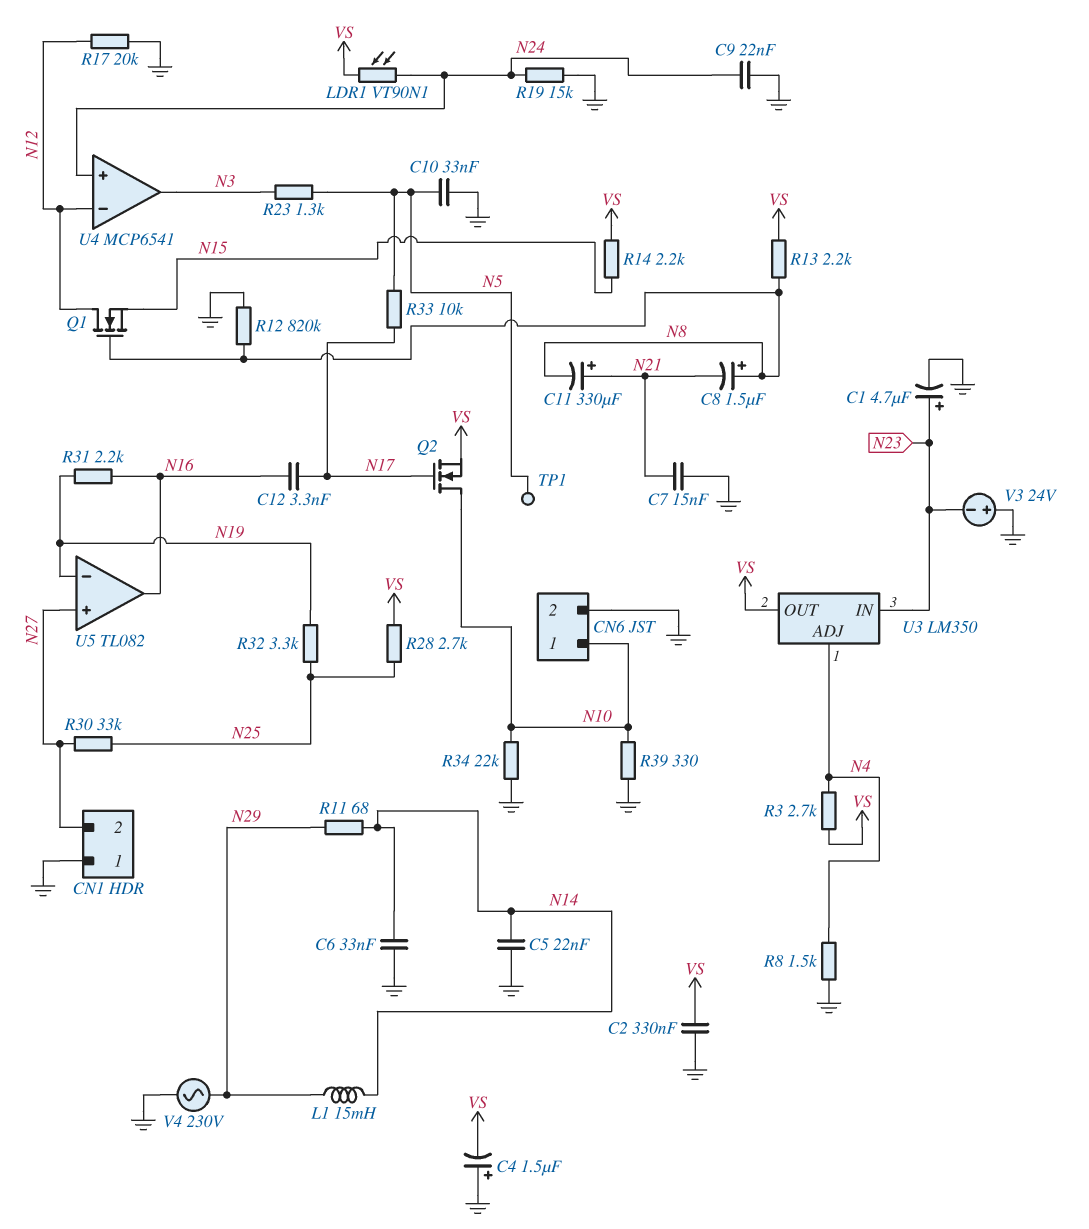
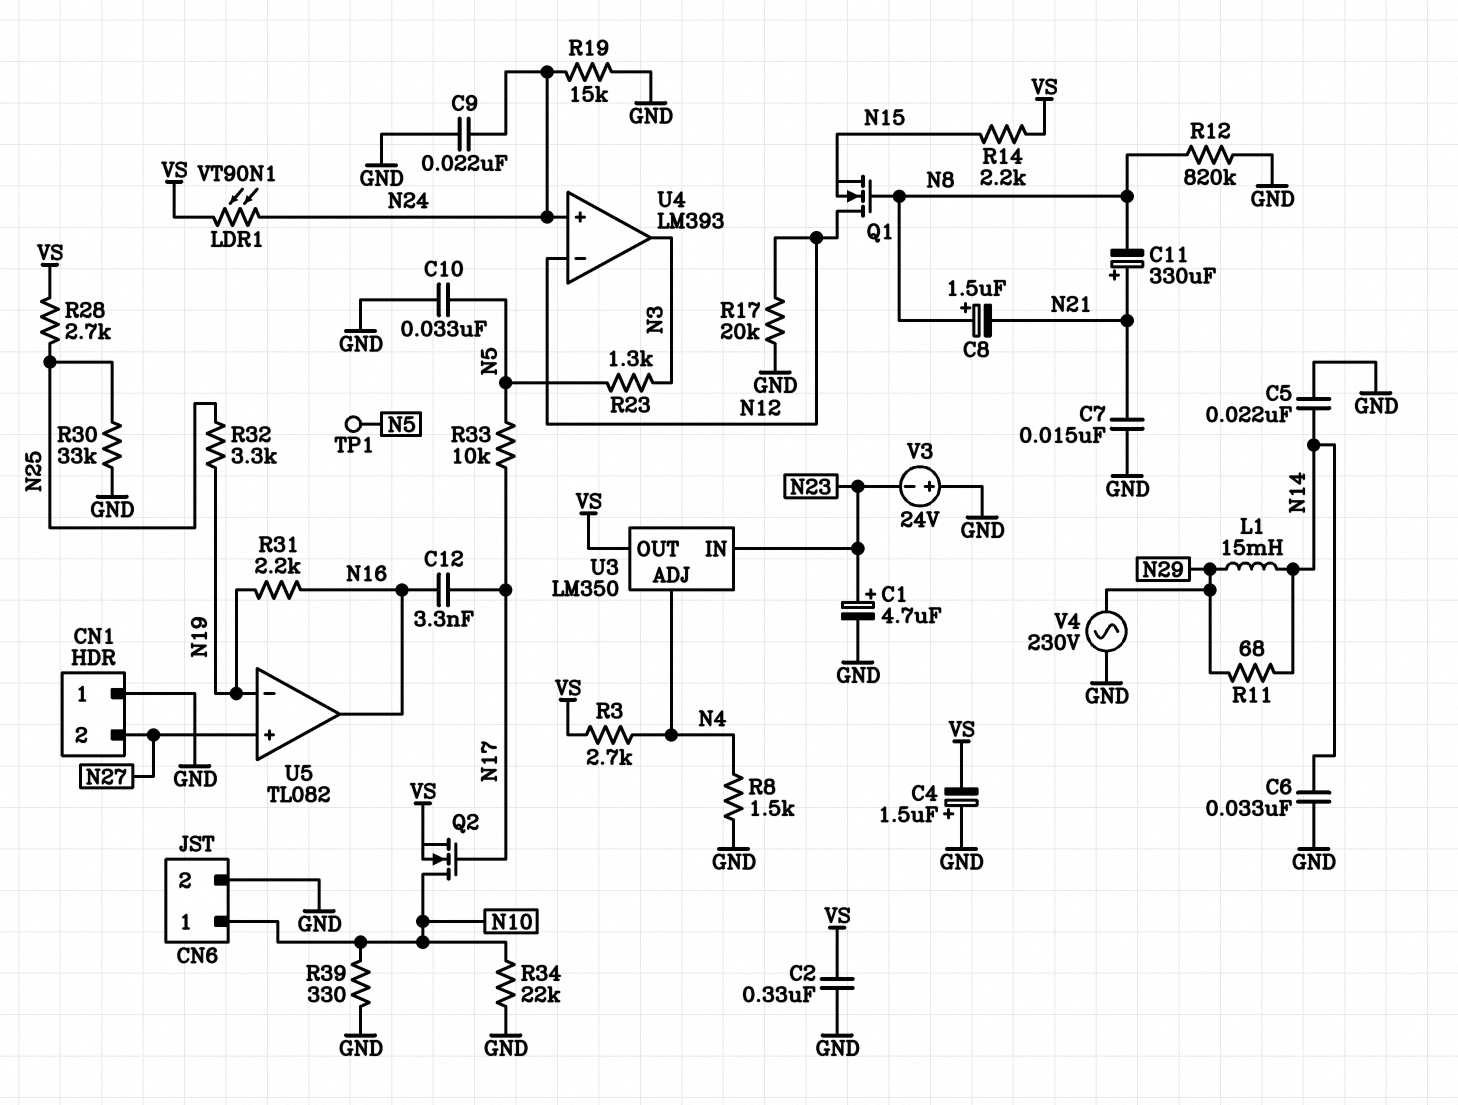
R13: 2.2k (N8, VS) -> none
R30: 33k (N25, N27) -> 33k (GND, N25)
U4: MCP6541 -> LM393

